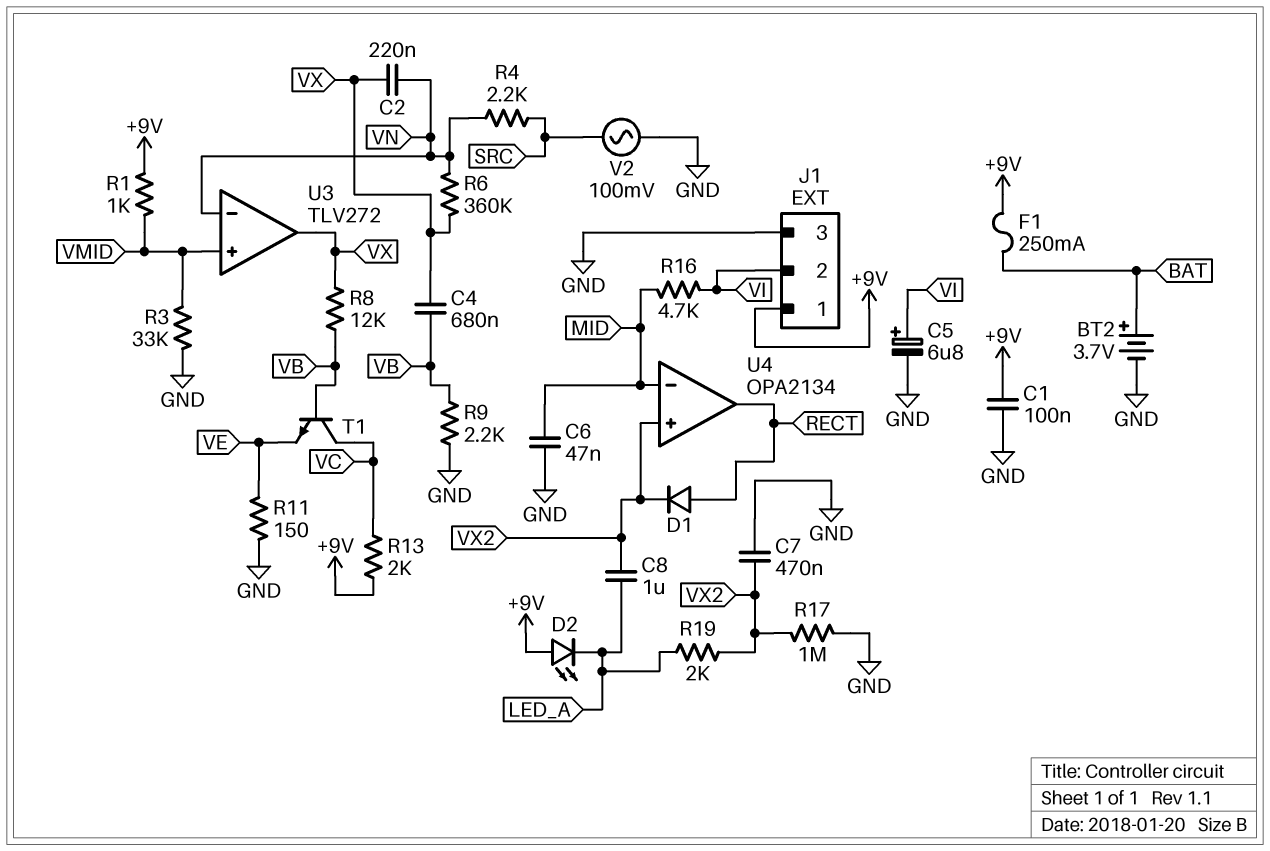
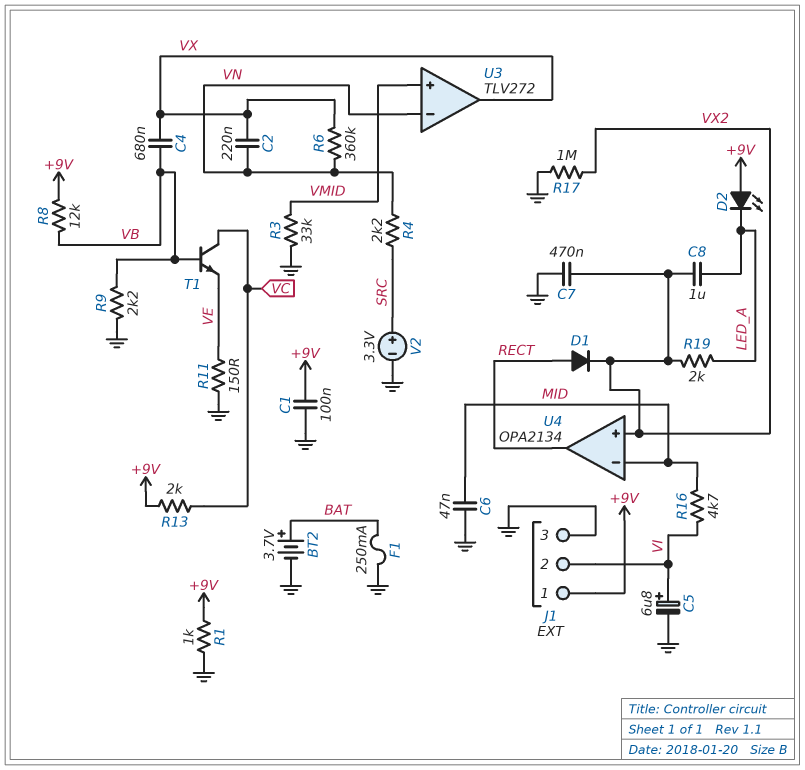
F1: 250mA (+9V, BAT) -> 250mA (BAT, GND)
R1: 1k (+9V, VMID) -> 1k (+9V, GND)
R8: 12k (VB, VX) -> 12k (+9V, VB)
V2: AC 100mV (GND, SRC) -> 3.3V (plus SRC, minus GND)

